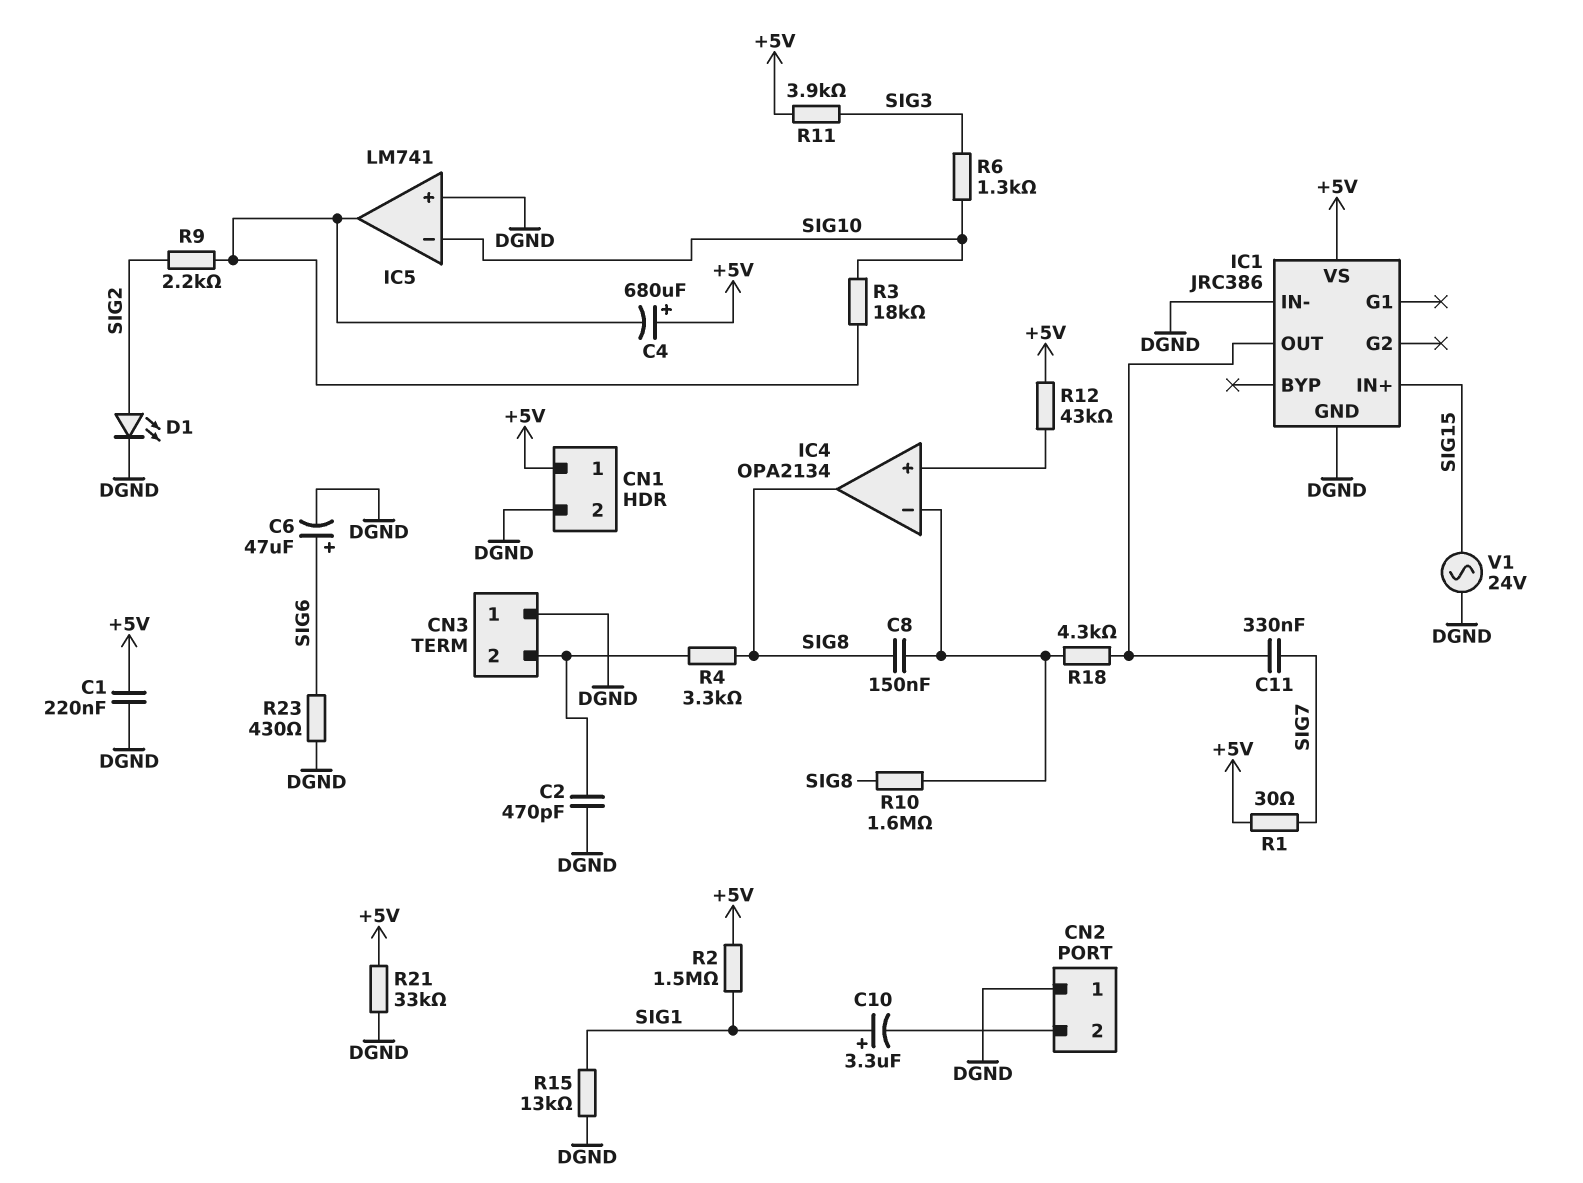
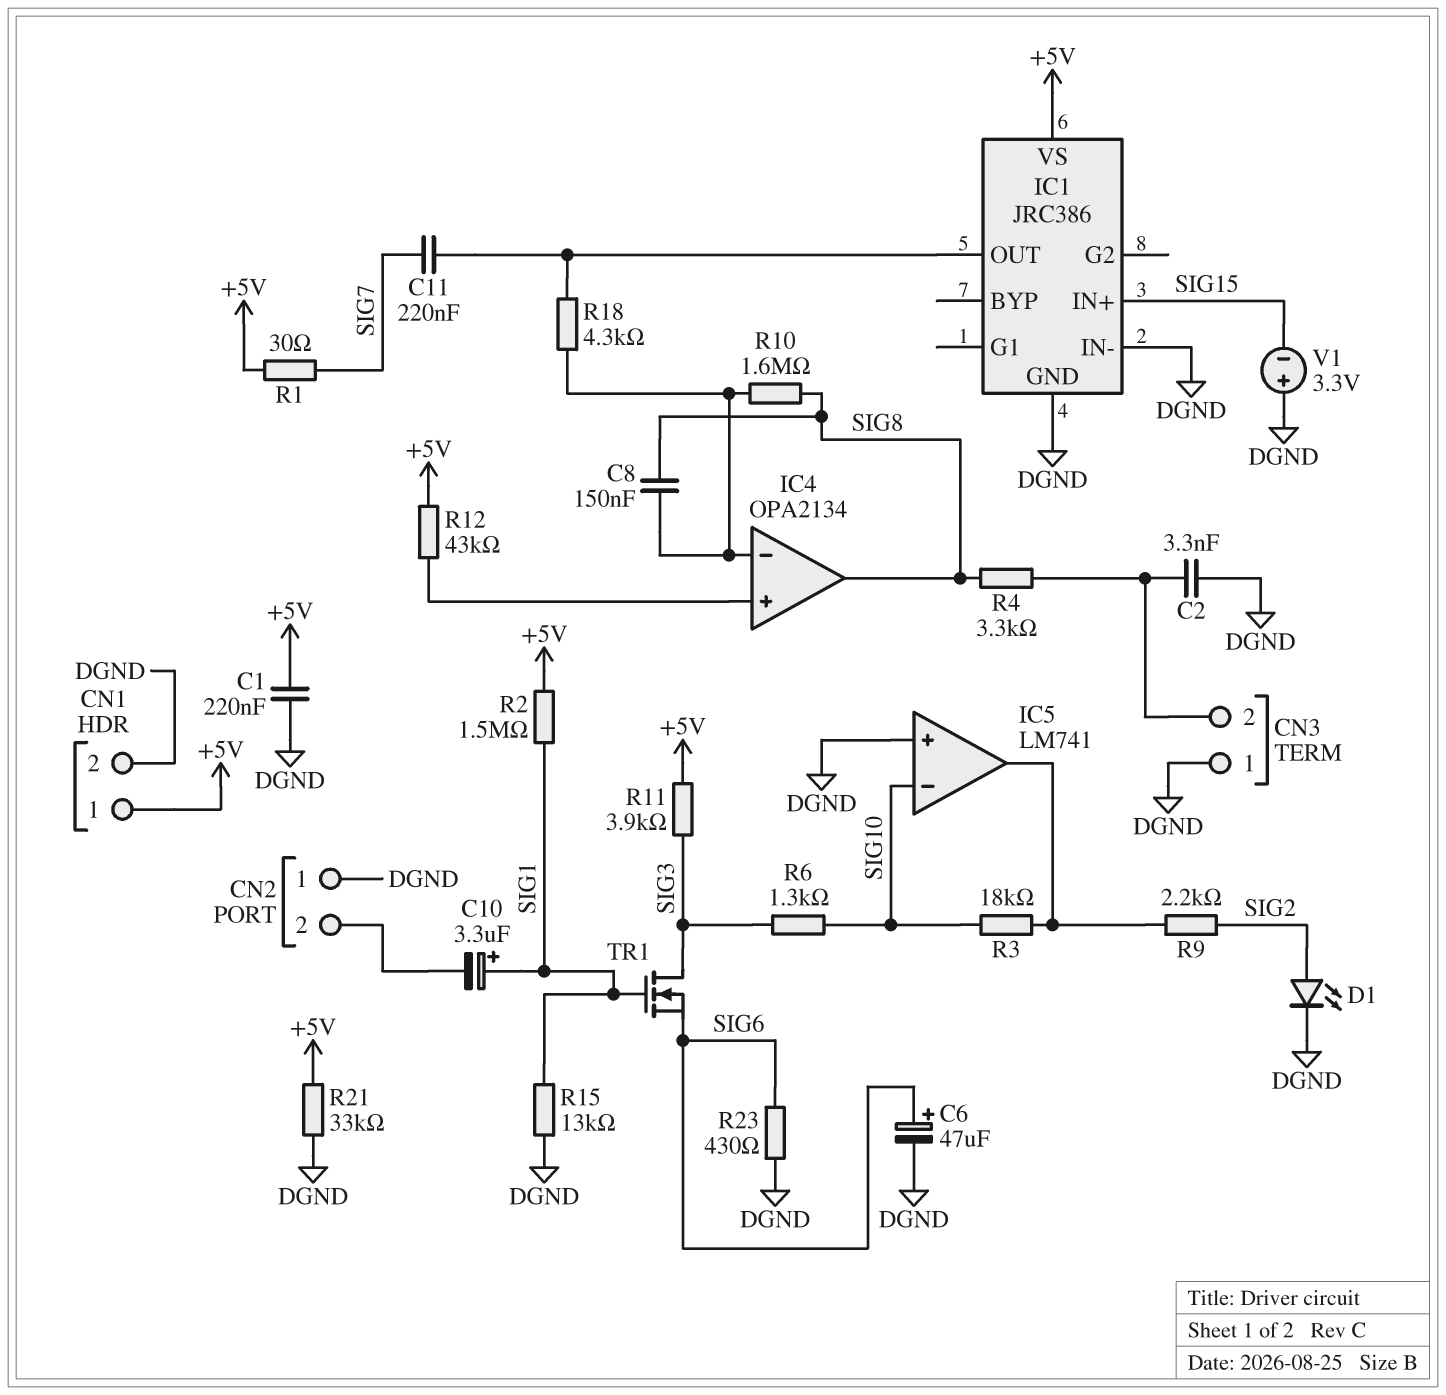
C2: 470pF (CN3/2, DGND) -> 3.3nF (CN3/2, DGND)
C4: 680uF (plus +5V, minus IC5/out) -> none
C11: 330nF (IC1/OUT, SIG7) -> 220nF (IC1/OUT, SIG7)
TR1: none -> NMOS (G SIG1, D SIG3, S SIG6)
V1: AC 24V (DGND, SIG15) -> 3.3V (plus DGND, minus SIG15)

